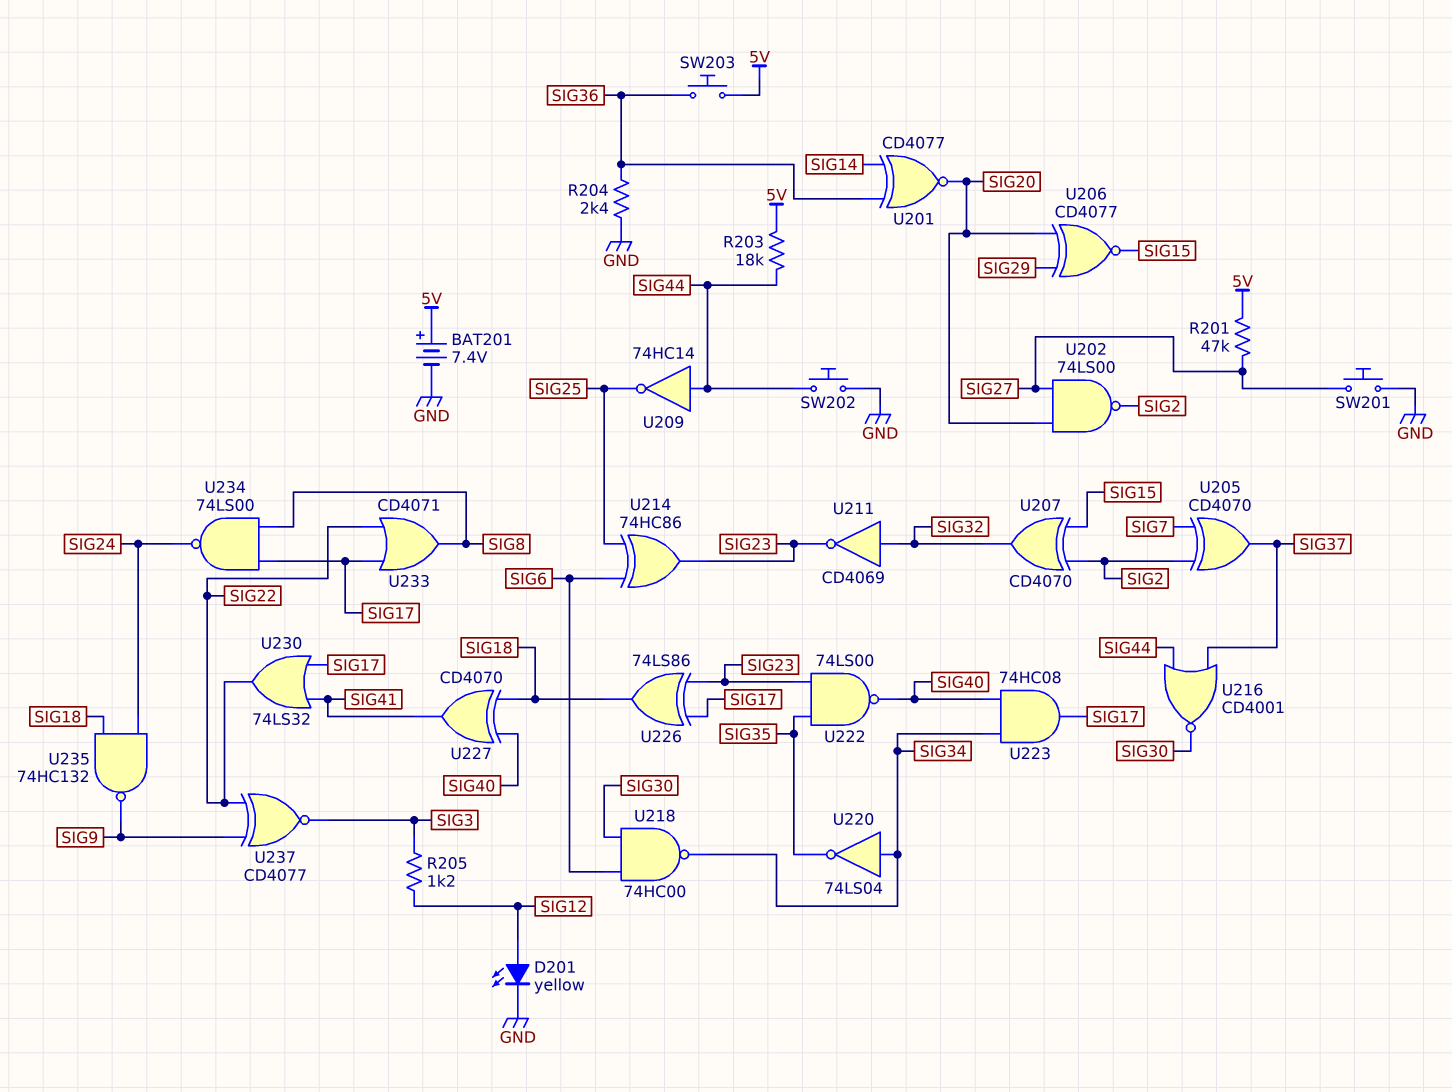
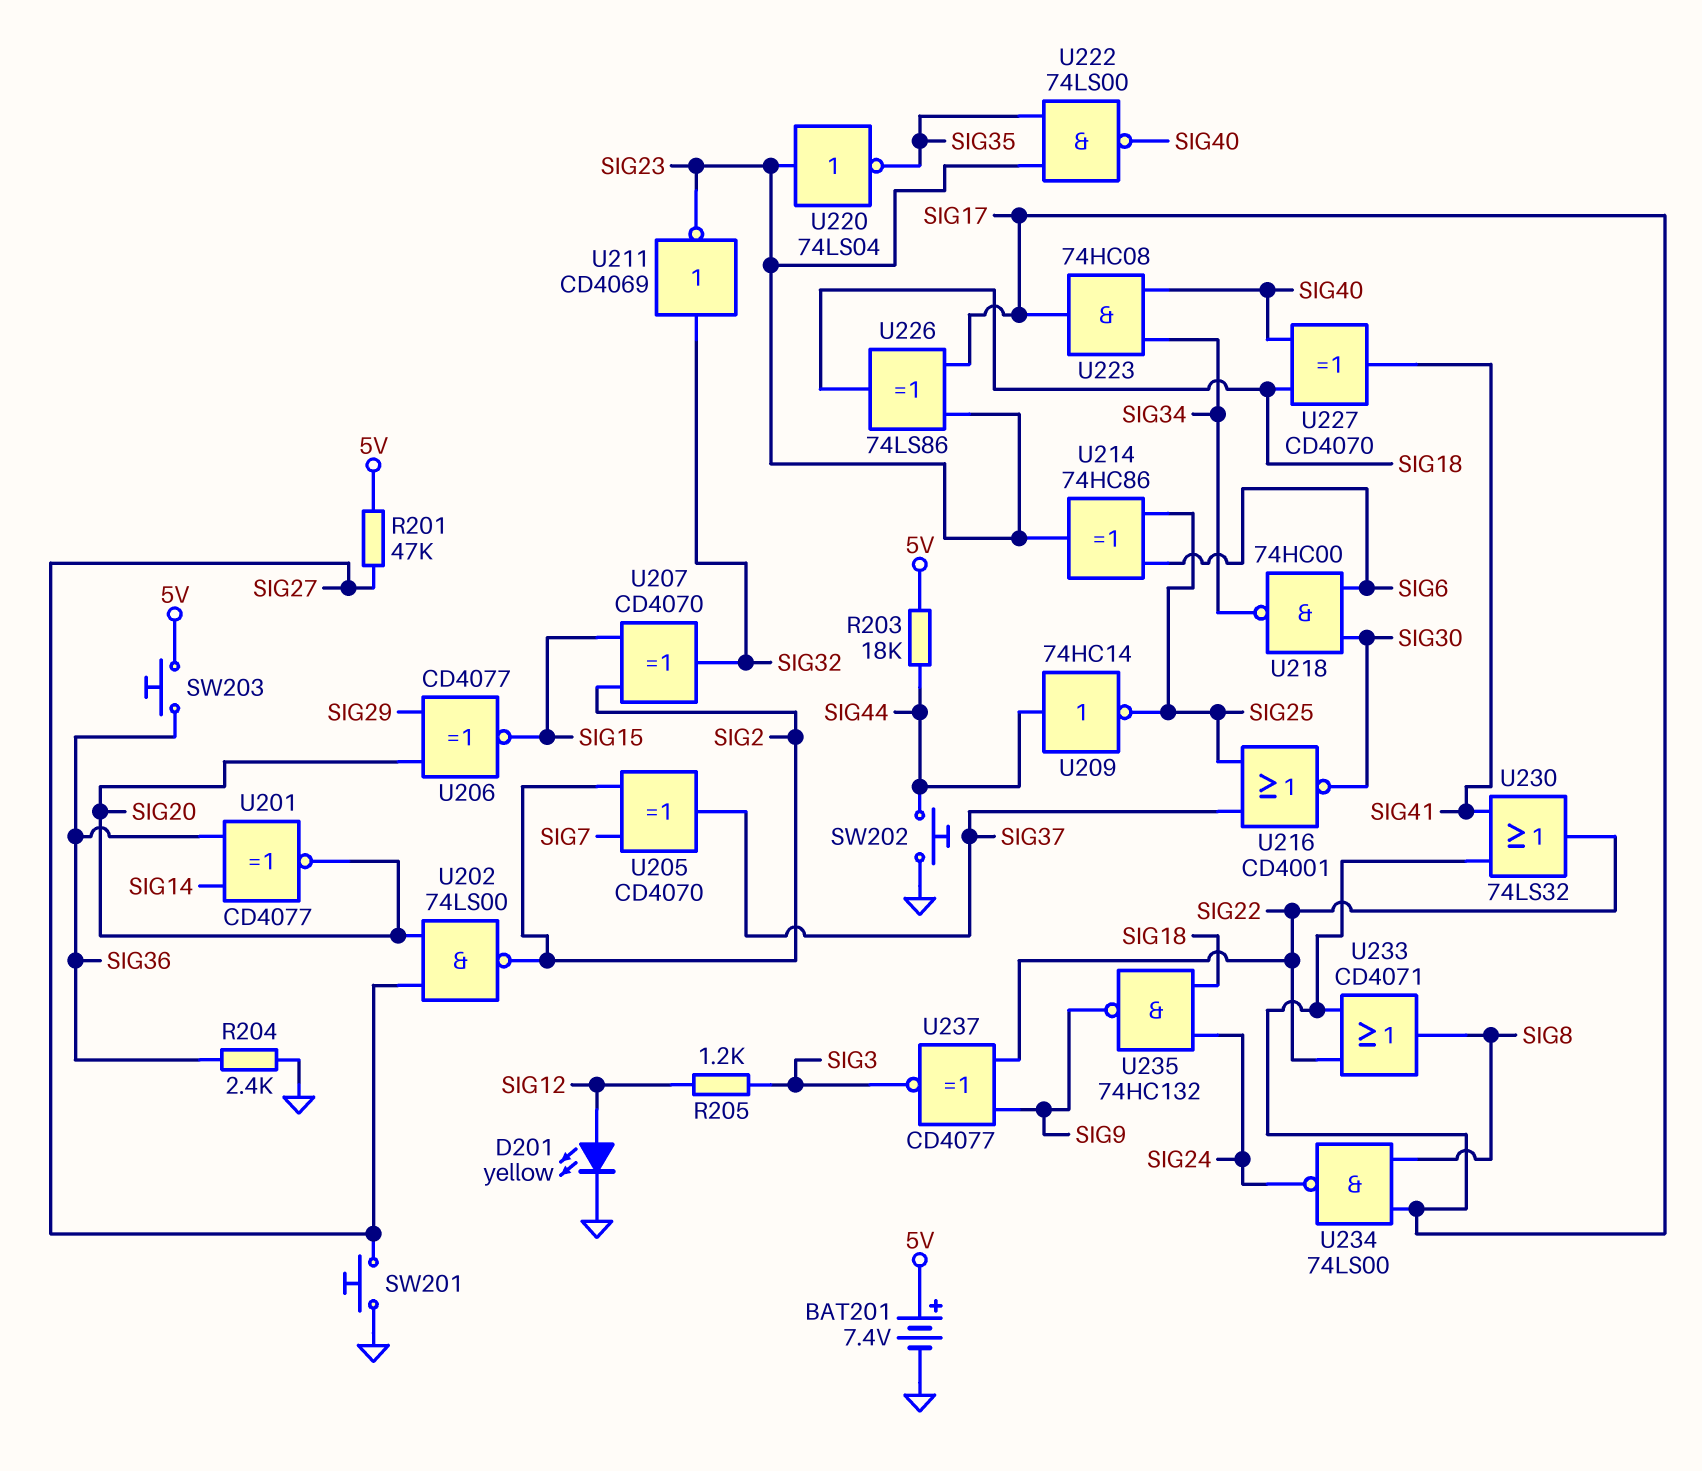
U216: NOR CD4001 (in SIG37, in SIG44, out SIG30) -> NOR CD4001 (in SIG25, in SIG37, out SIG30)
U220: NOT 74LS04 (in SIG34, out SIG35) -> NOT 74LS04 (in SIG23, out SIG35)

